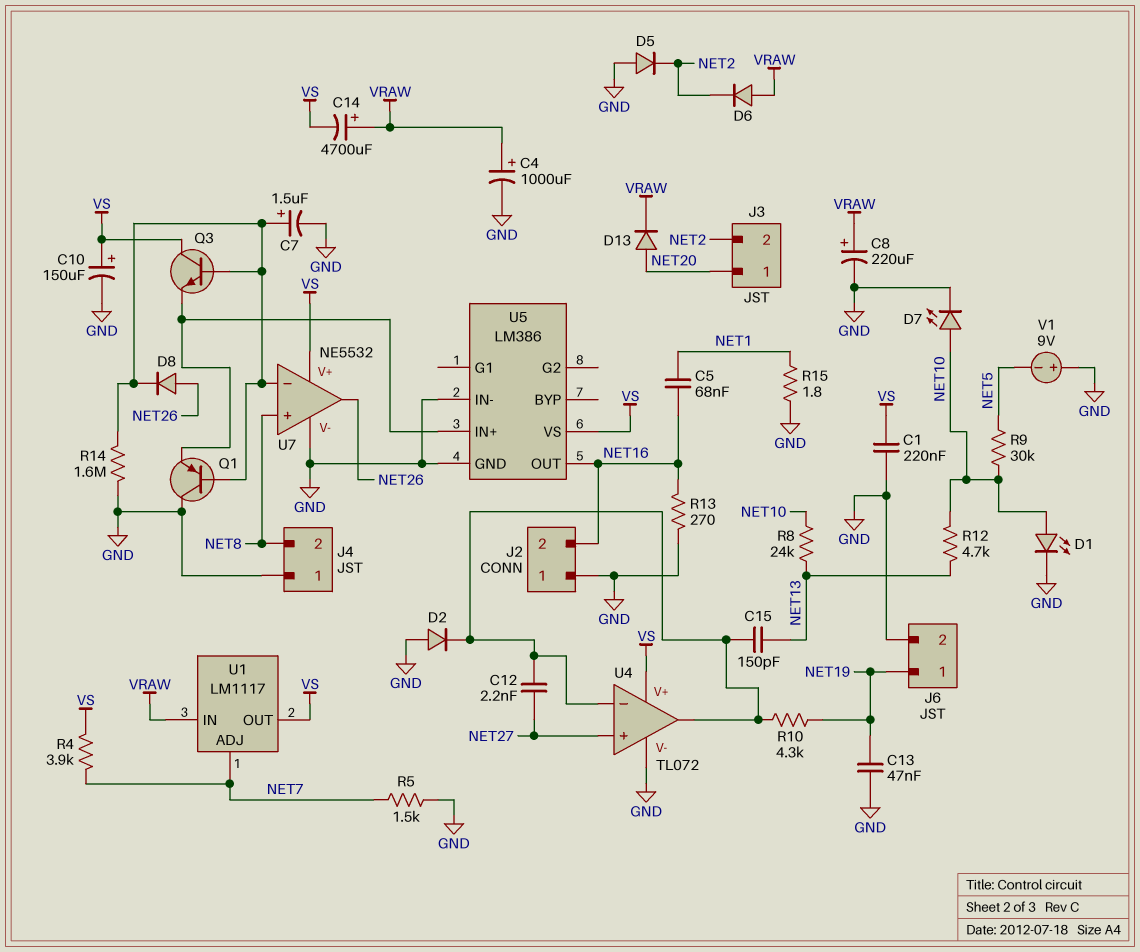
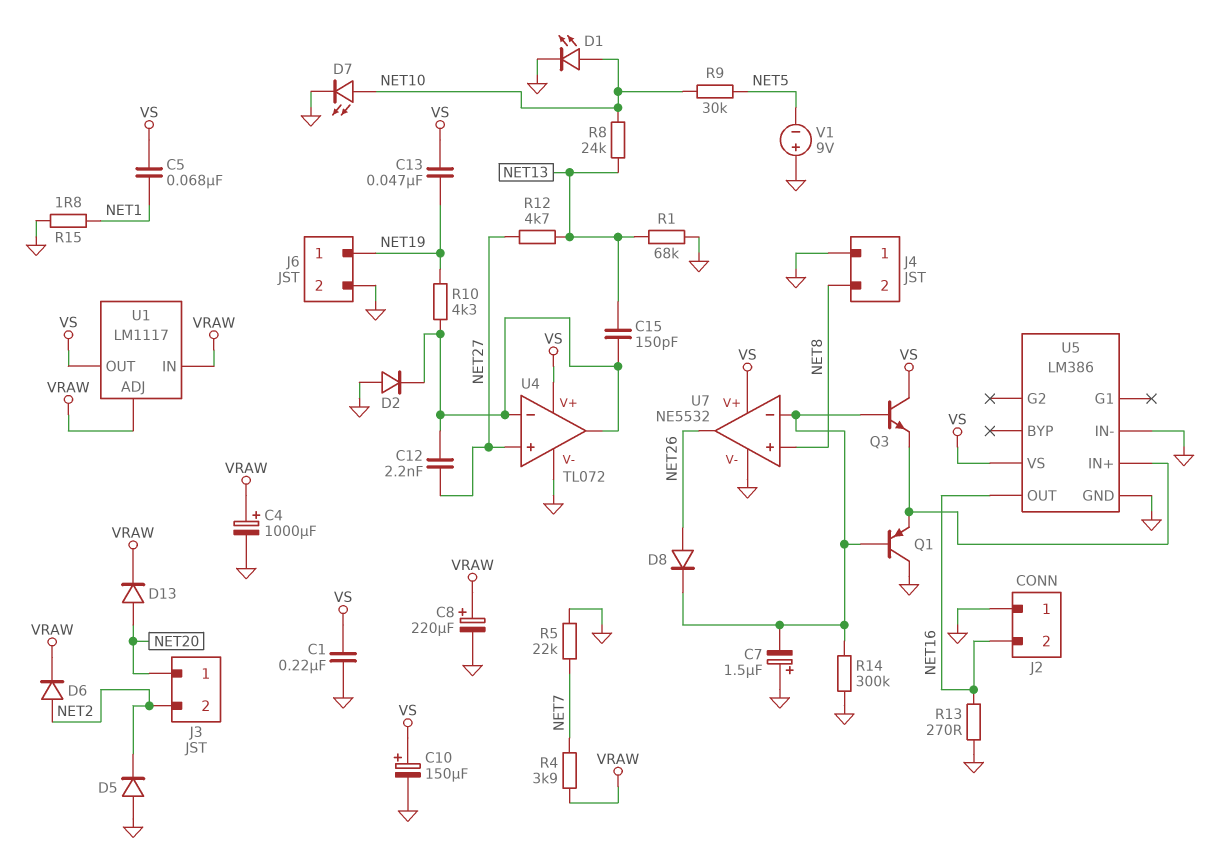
C5: 68nF (NET1, NET16) -> 68nF (NET1, VS)
C7: 1.5uF (plus U7/in-, minus GND) -> 1.5uF (plus GND, minus U7/in-)
C13: 47nF (GND, NET19) -> 47nF (NET19, VS)
C14: 4700uF (plus VRAW, minus VS) -> none
D6: diode (A VRAW, K NET2) -> diode (A NET2, K VRAW)
R1: none -> 68k (GND, NET13)
R4: 3.9k (NET7, VS) -> 3.9k (NET7, VRAW)
R5: 1.5k (GND, NET7) -> 22k (GND, NET7)
R12: 4.7k (NET10, NET13) -> 4.7k (NET13, NET27)
R14: 1.6M (GND, U7/in-) -> 300k (GND, U7/in-)
U1 pin ADJ: NET7 -> VRAW

